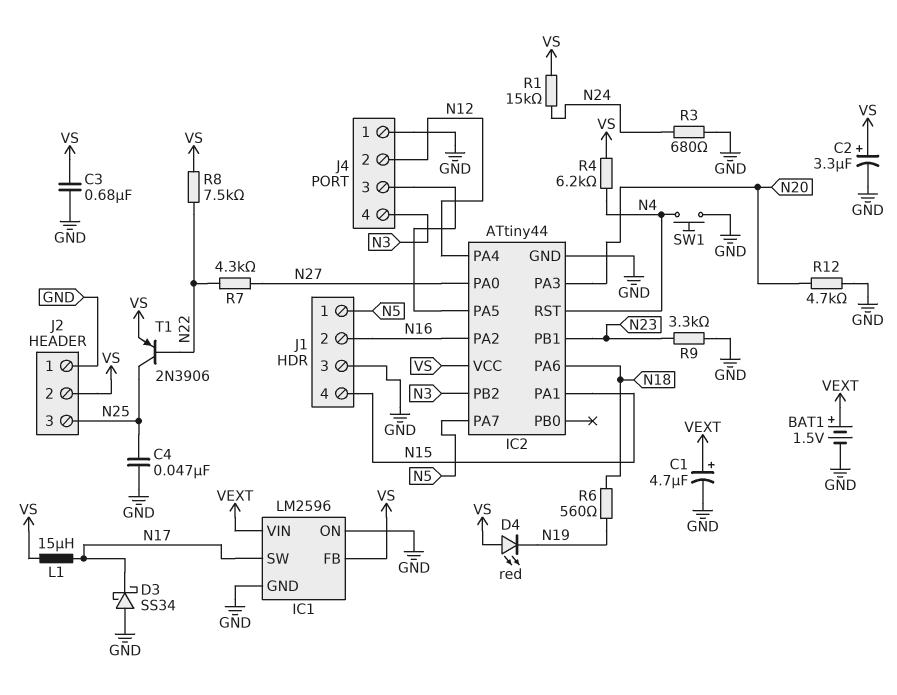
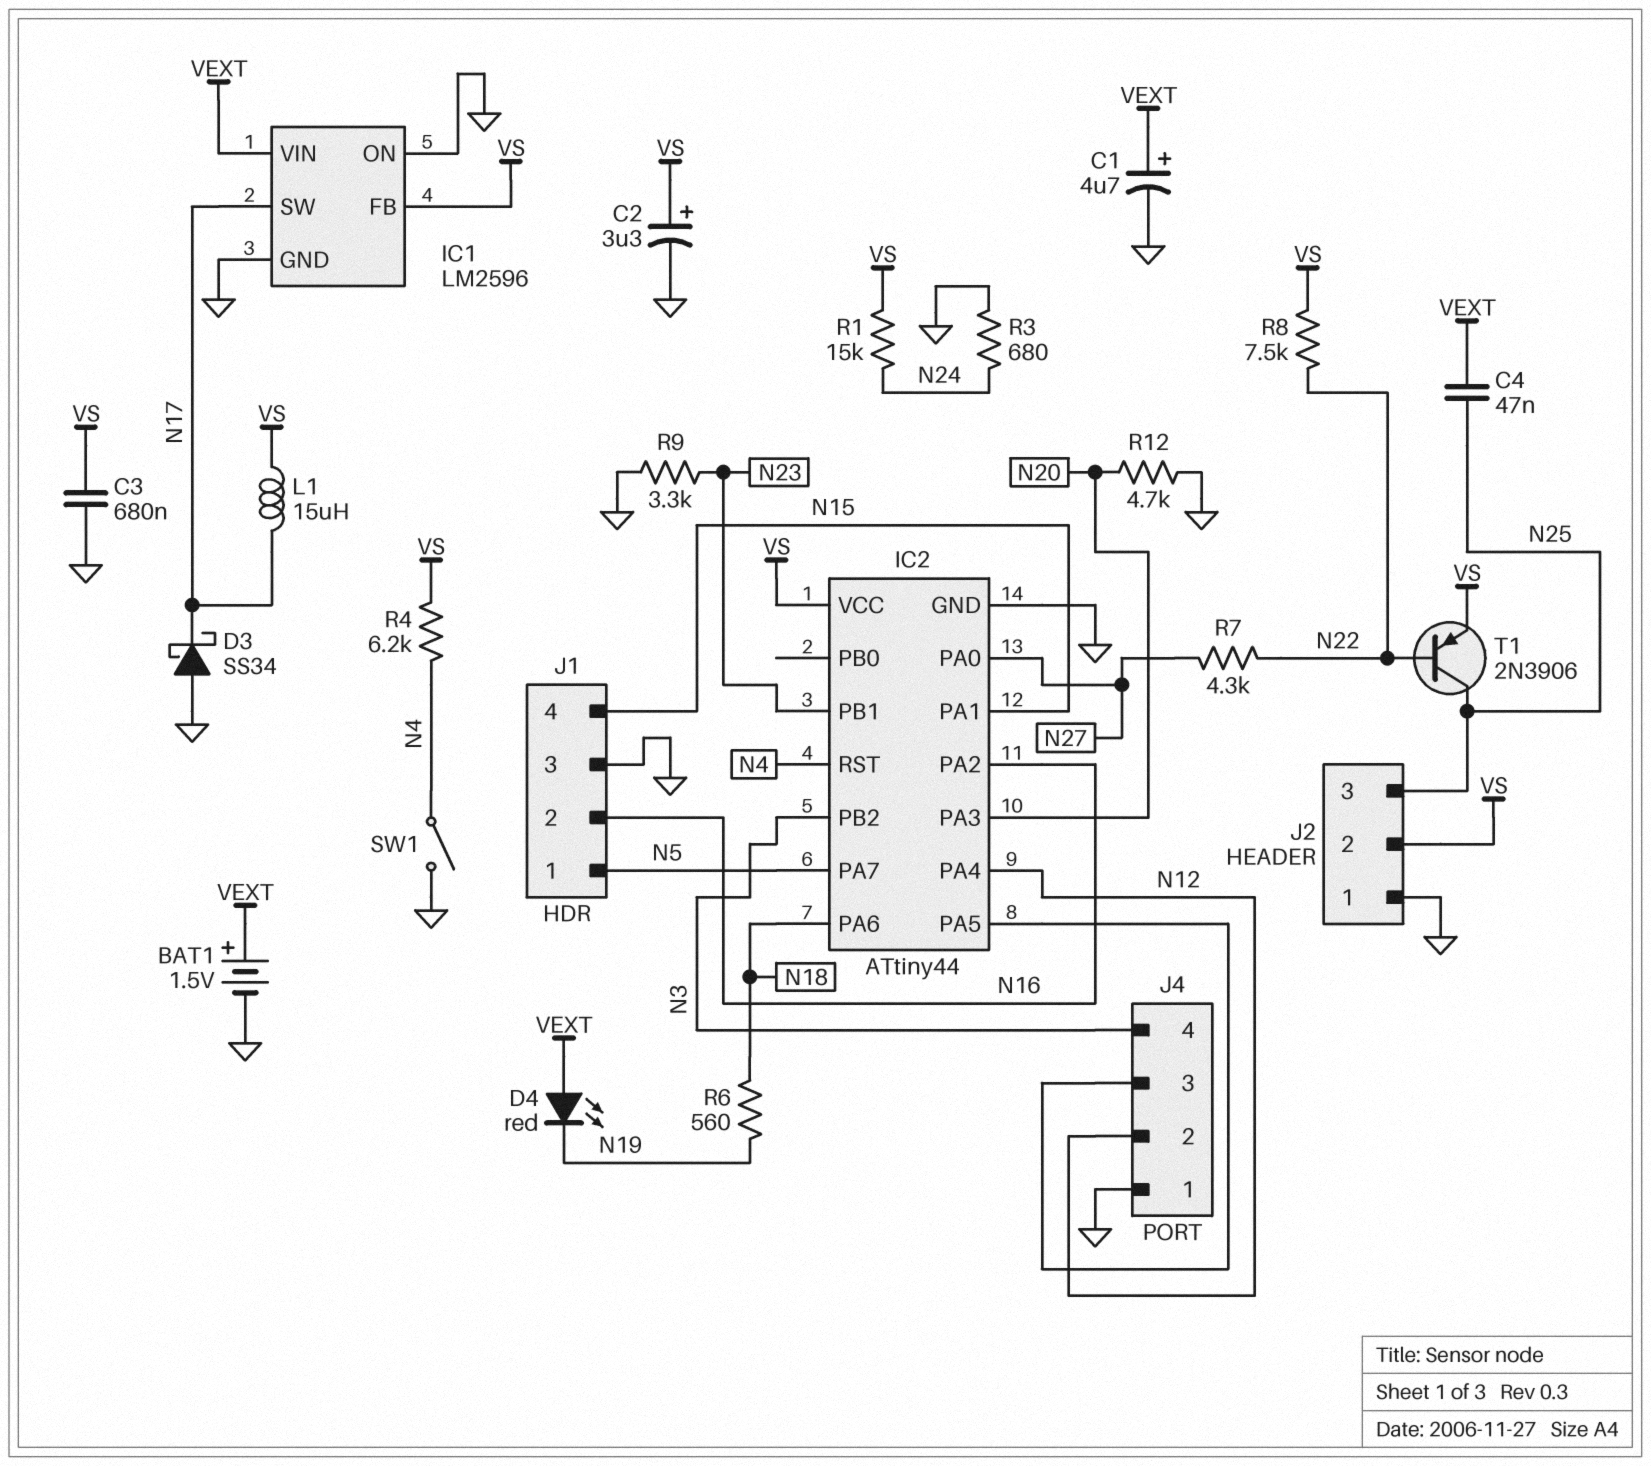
C4: 47nF (GND, N25) -> 47nF (N25, VEXT)
D4: LED red (A VS, K N19) -> LED red (A VEXT, K N19)
SW1: button (GND, N4) -> switch (GND, N4)

